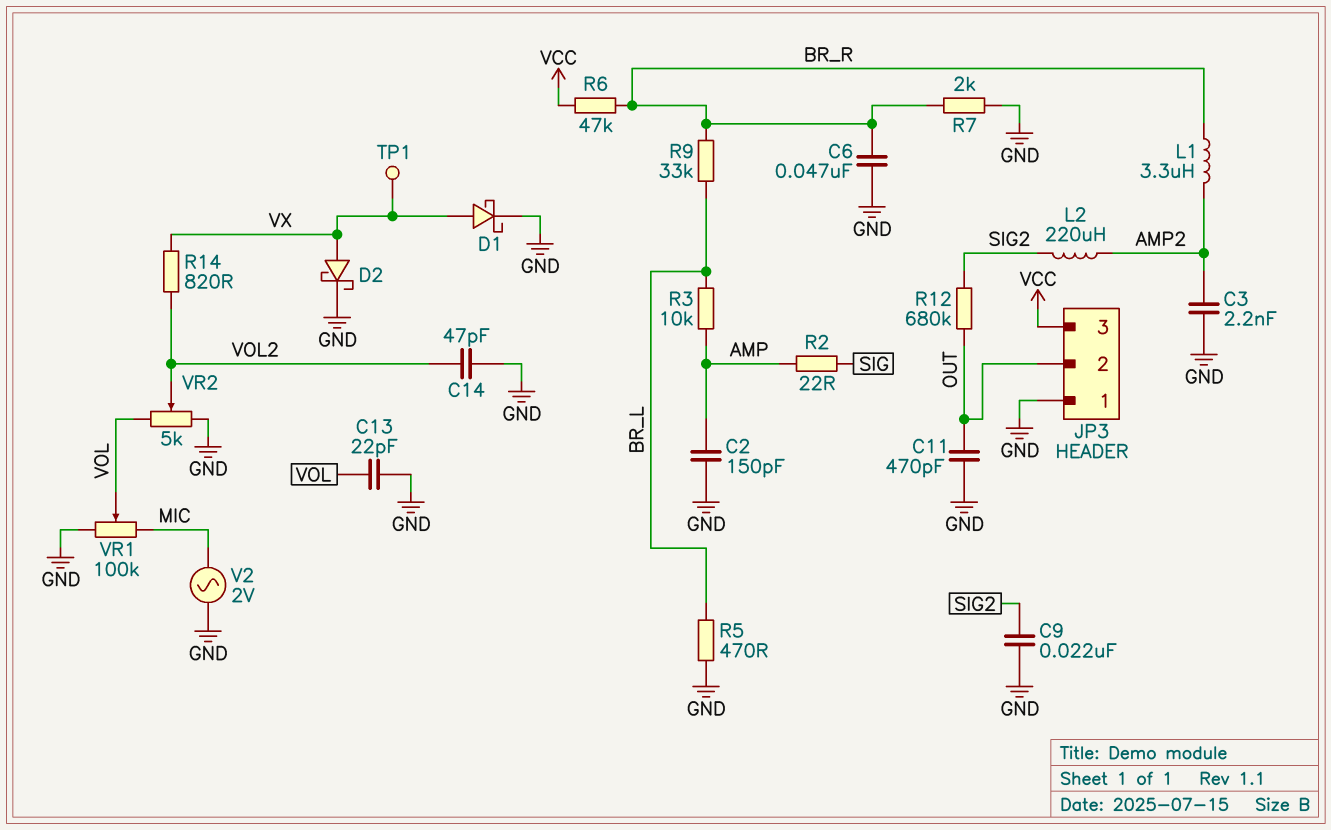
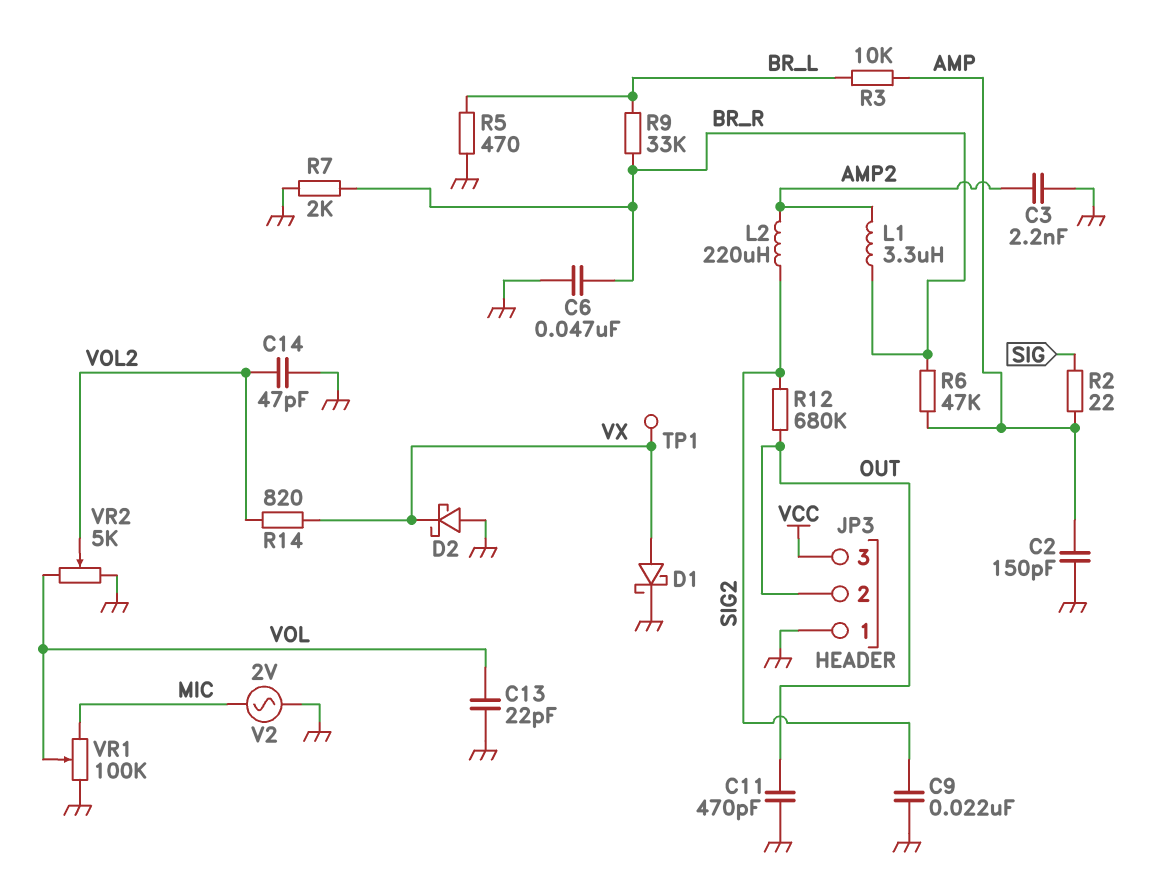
D2: schottky (A VX, K GND) -> schottky (A GND, K VX)
R6: 47k (BR_R, VCC) -> 47k (AMP, BR_R)

